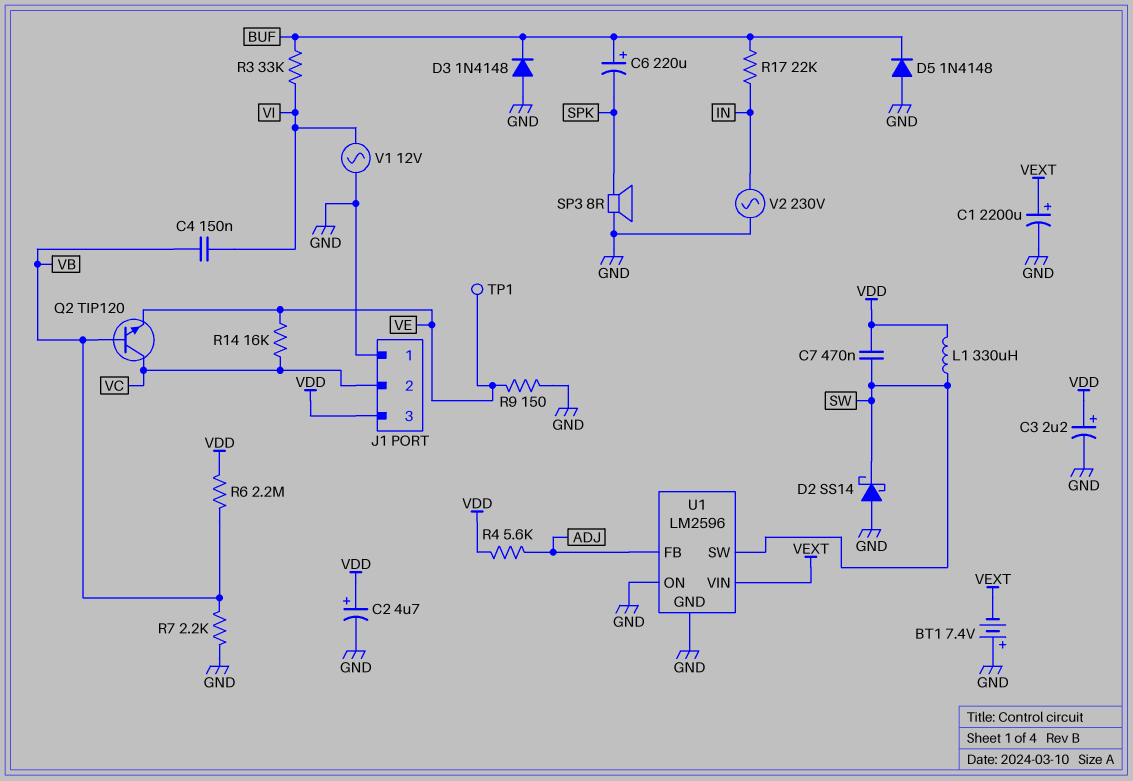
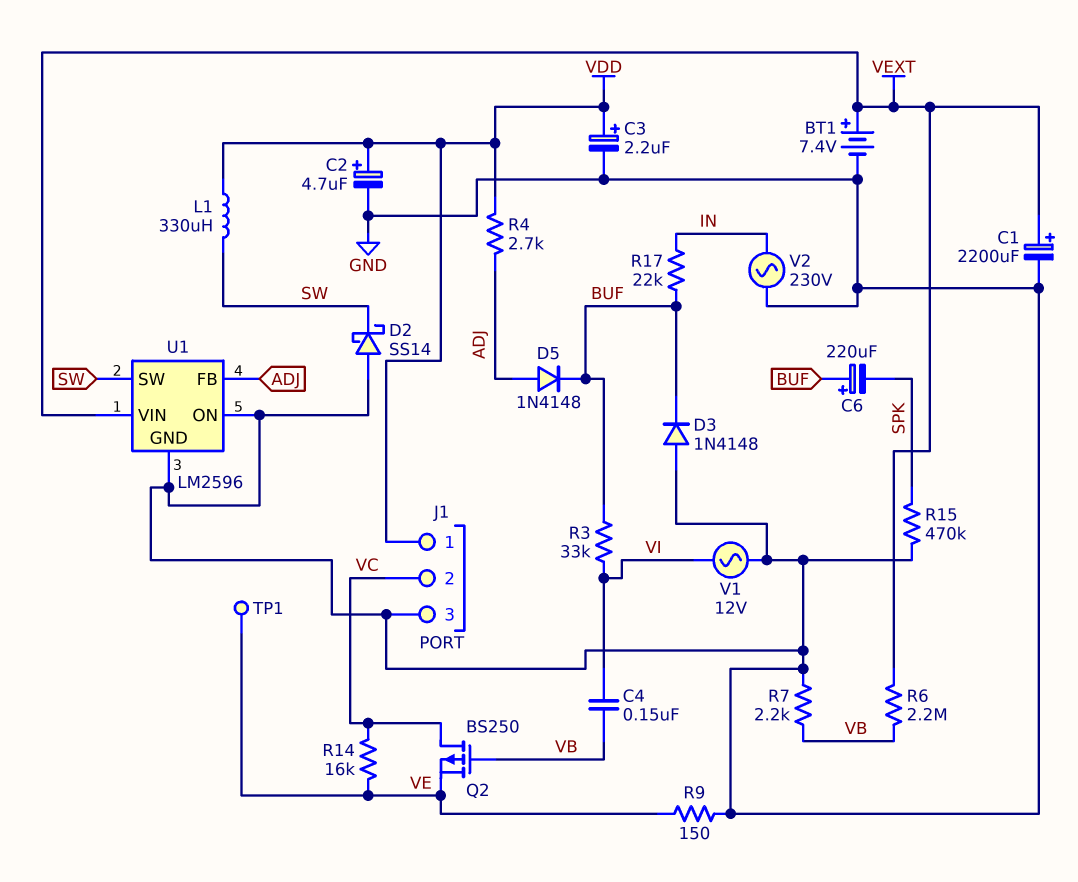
BT1: 7.4V (plus GND, minus VEXT) -> 7.4V (plus VEXT, minus GND)
C7: 470nF (SW, VDD) -> none
D5: diode 1N4148 (A GND, K BUF) -> diode 1N4148 (A ADJ, K BUF)
J1 pin 1: GND -> VDD
J1 pin 3: VDD -> GND
Q2: NPN TIP120 (B VB, C VC, E VE) -> PMOS BS250 (G VB, D VC, S VE)
R4: 5.6k (ADJ, VDD) -> 2.7k (ADJ, VDD)
R6: 2.2M (VB, VDD) -> 2.2M (VB, VEXT)
R15: none -> 470k (GND, SPK)
SP3: speaker 8R (GND, SPK) -> none

